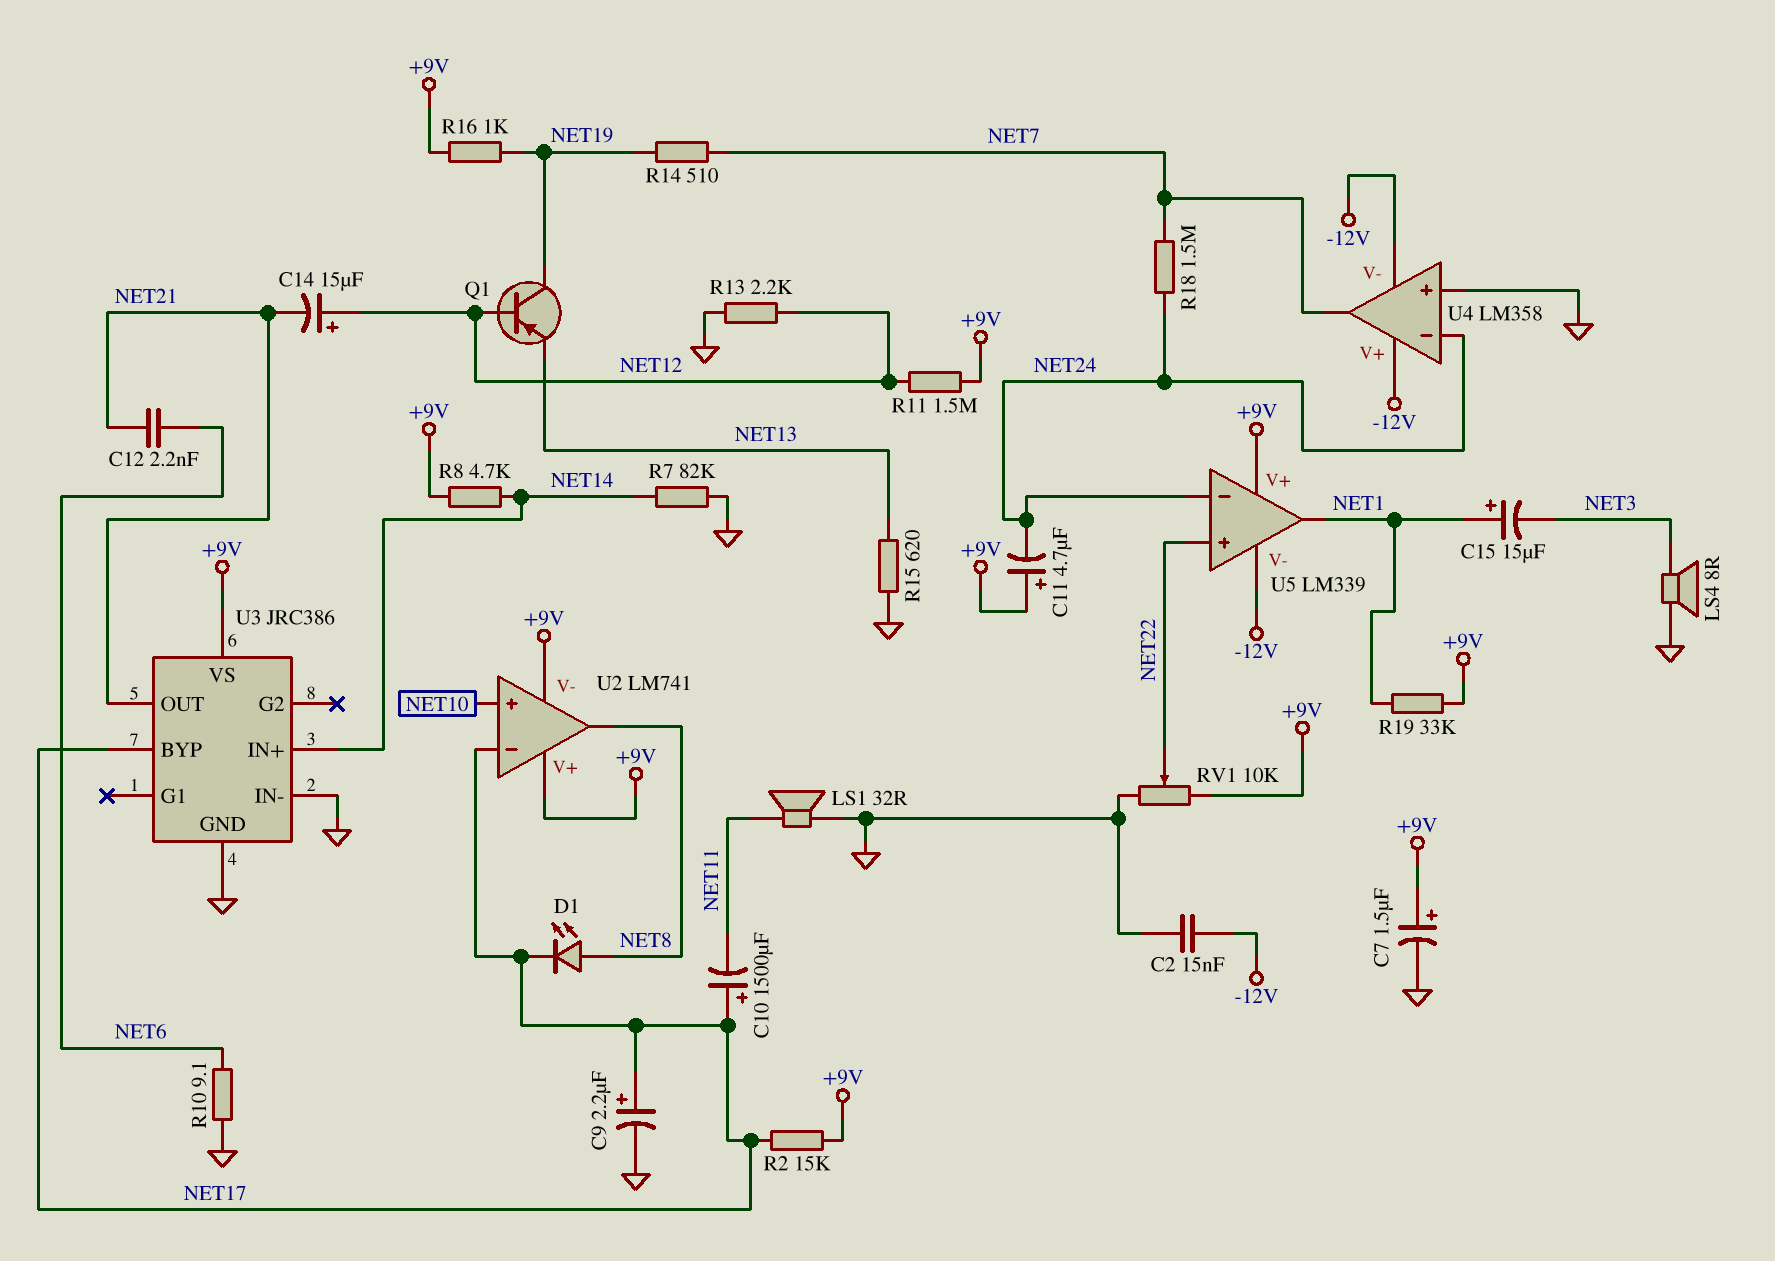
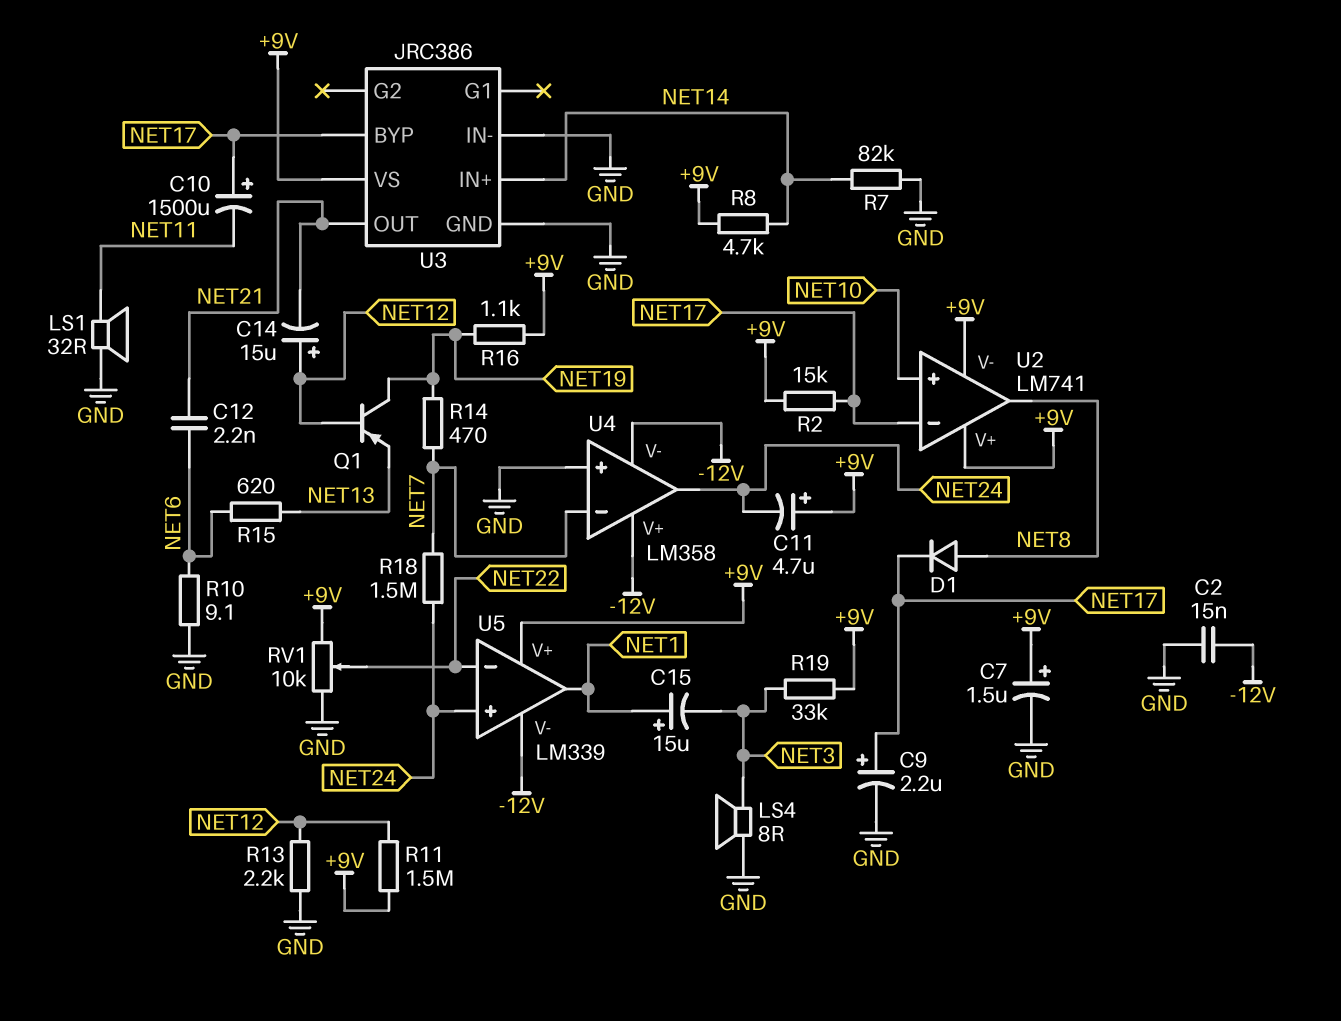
D1: LED (A NET8, K NET17) -> diode (A NET8, K NET17)
R14: 510 (NET7, NET19) -> 470 (NET7, NET19)
R15: 620 (GND, NET13) -> 620 (NET6, NET13)
R16: 1k (+9V, NET19) -> 1.1k (+9V, NET19)
R19: 33k (+9V, NET1) -> 33k (+9V, NET3)
U4 pin in-: NET24 -> NET7
U4 pin out: NET7 -> NET24
U5 pin in+: NET22 -> NET24
U5 pin in-: NET24 -> NET22

